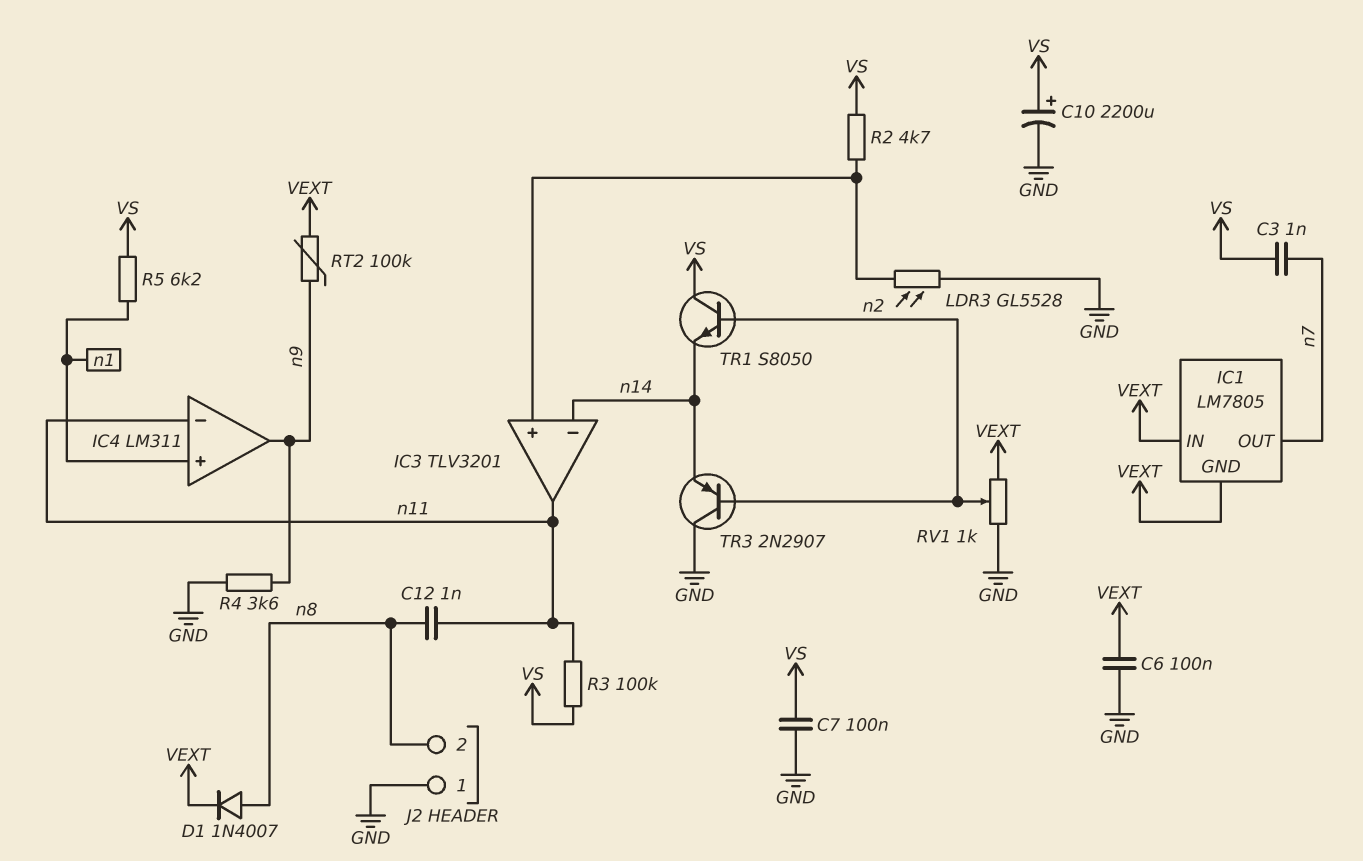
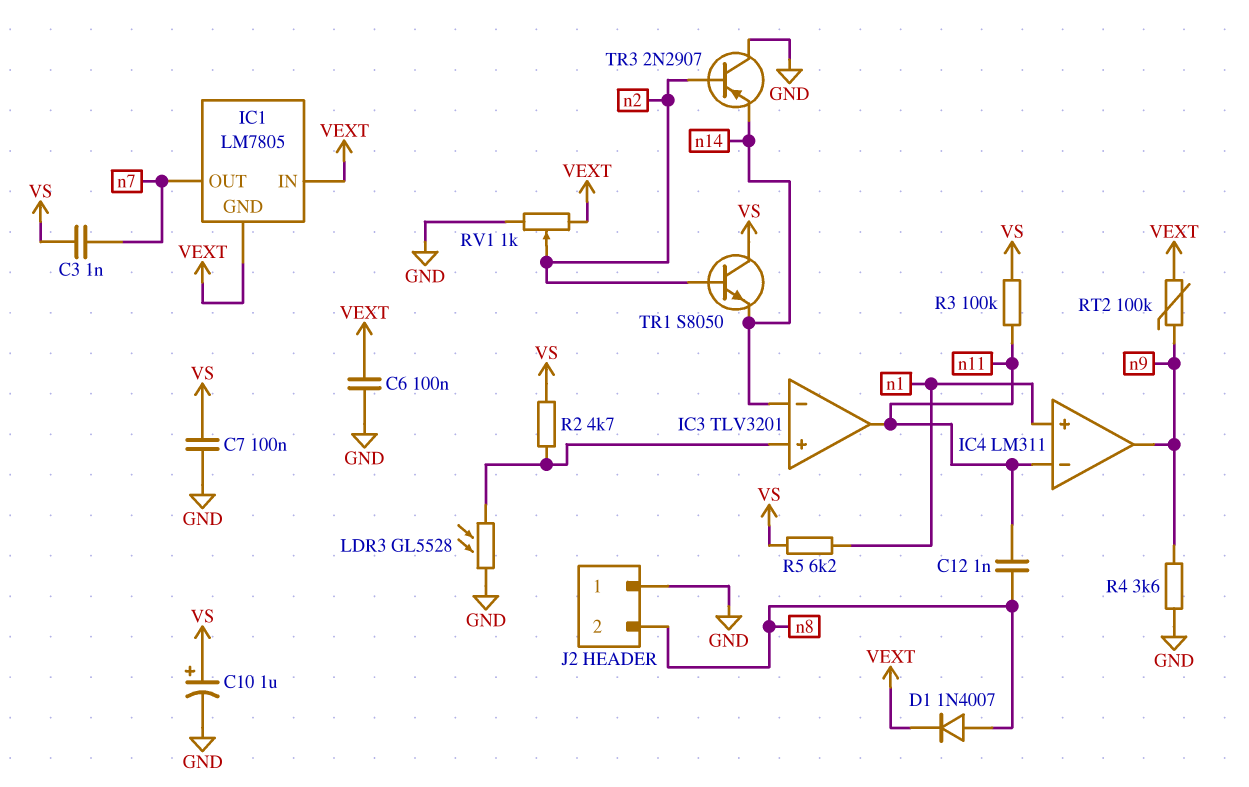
C10: 2200uF (plus VS, minus GND) -> 1uF (plus VS, minus GND)

